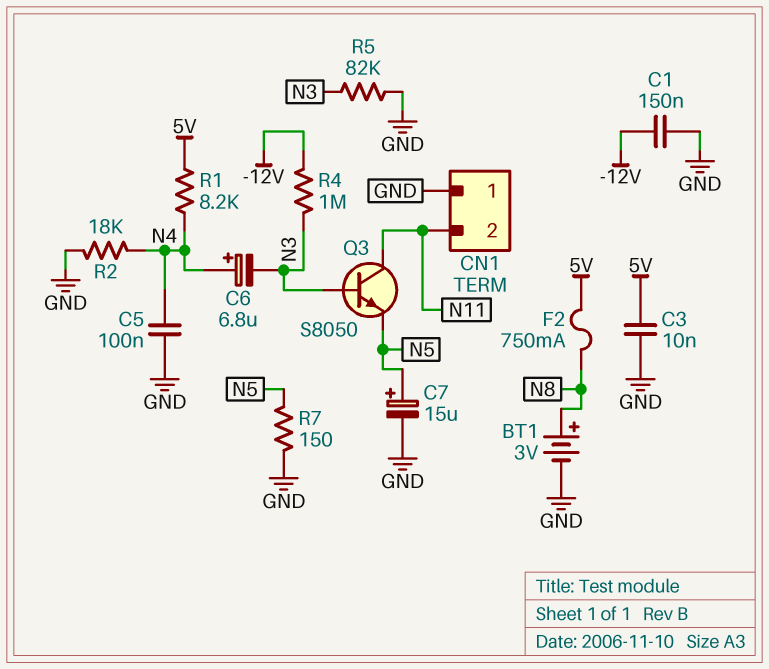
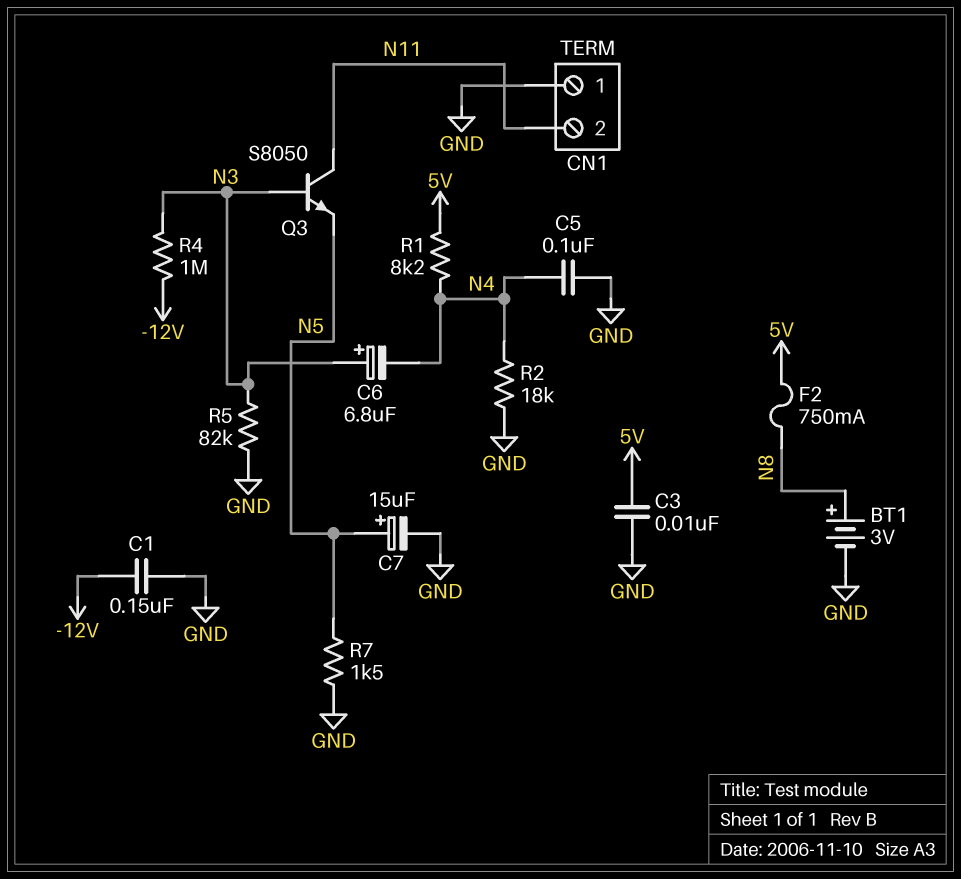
C6: 6.8uF (plus N4, minus N3) -> 6.8uF (plus N3, minus N4)
R7: 150 (GND, N5) -> 1.5k (GND, N5)

